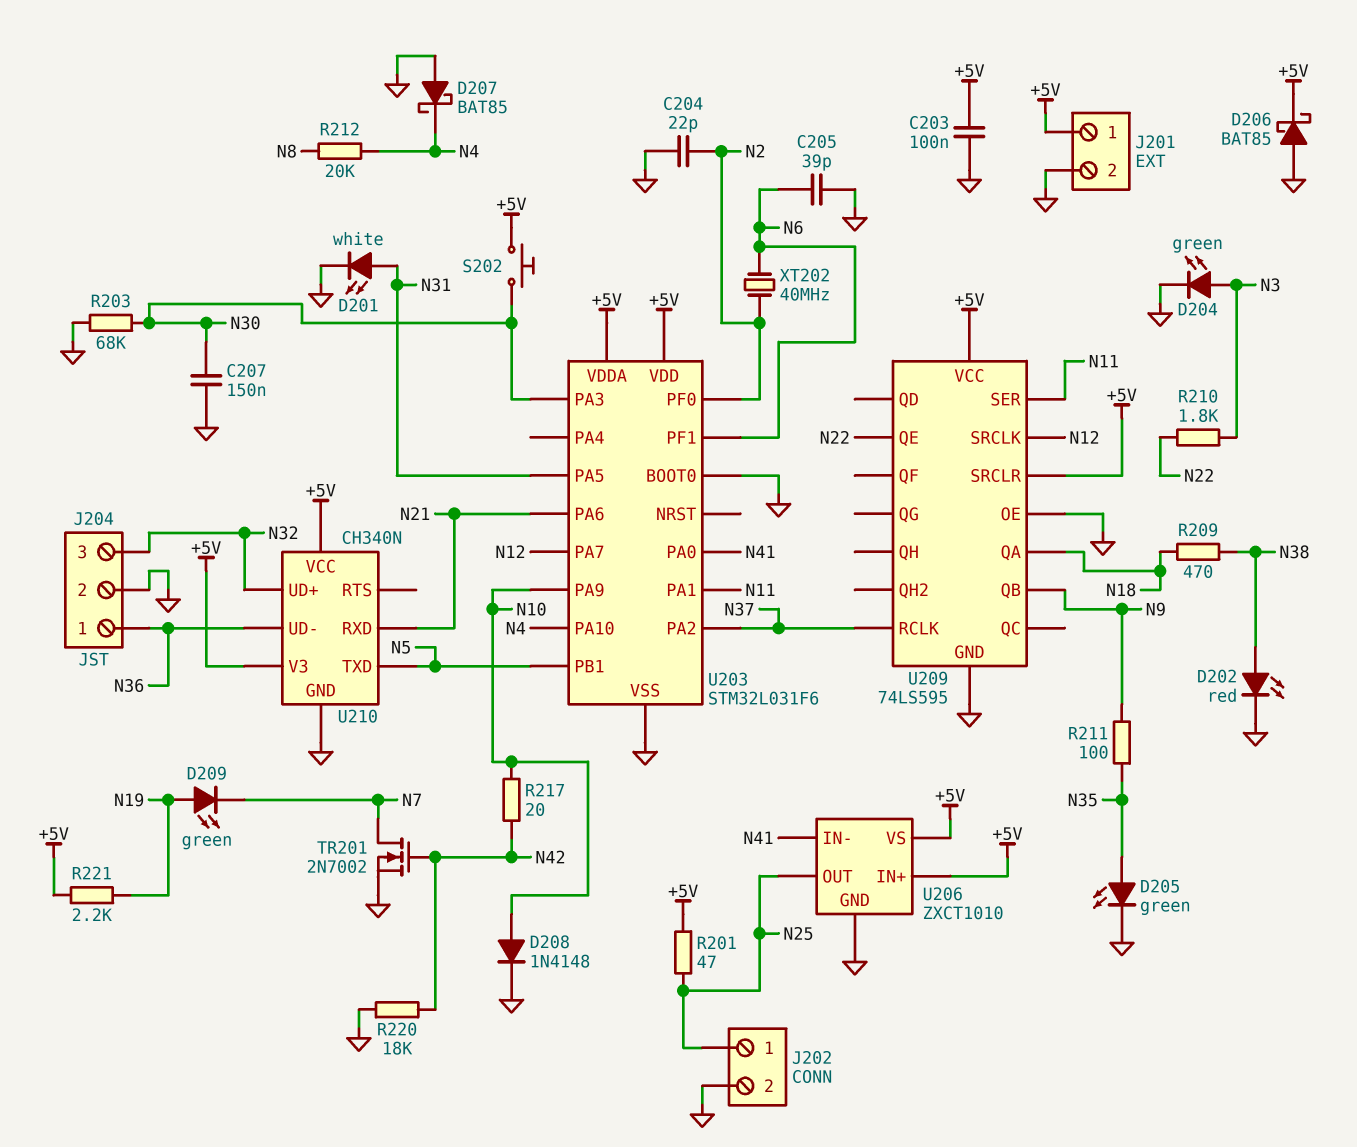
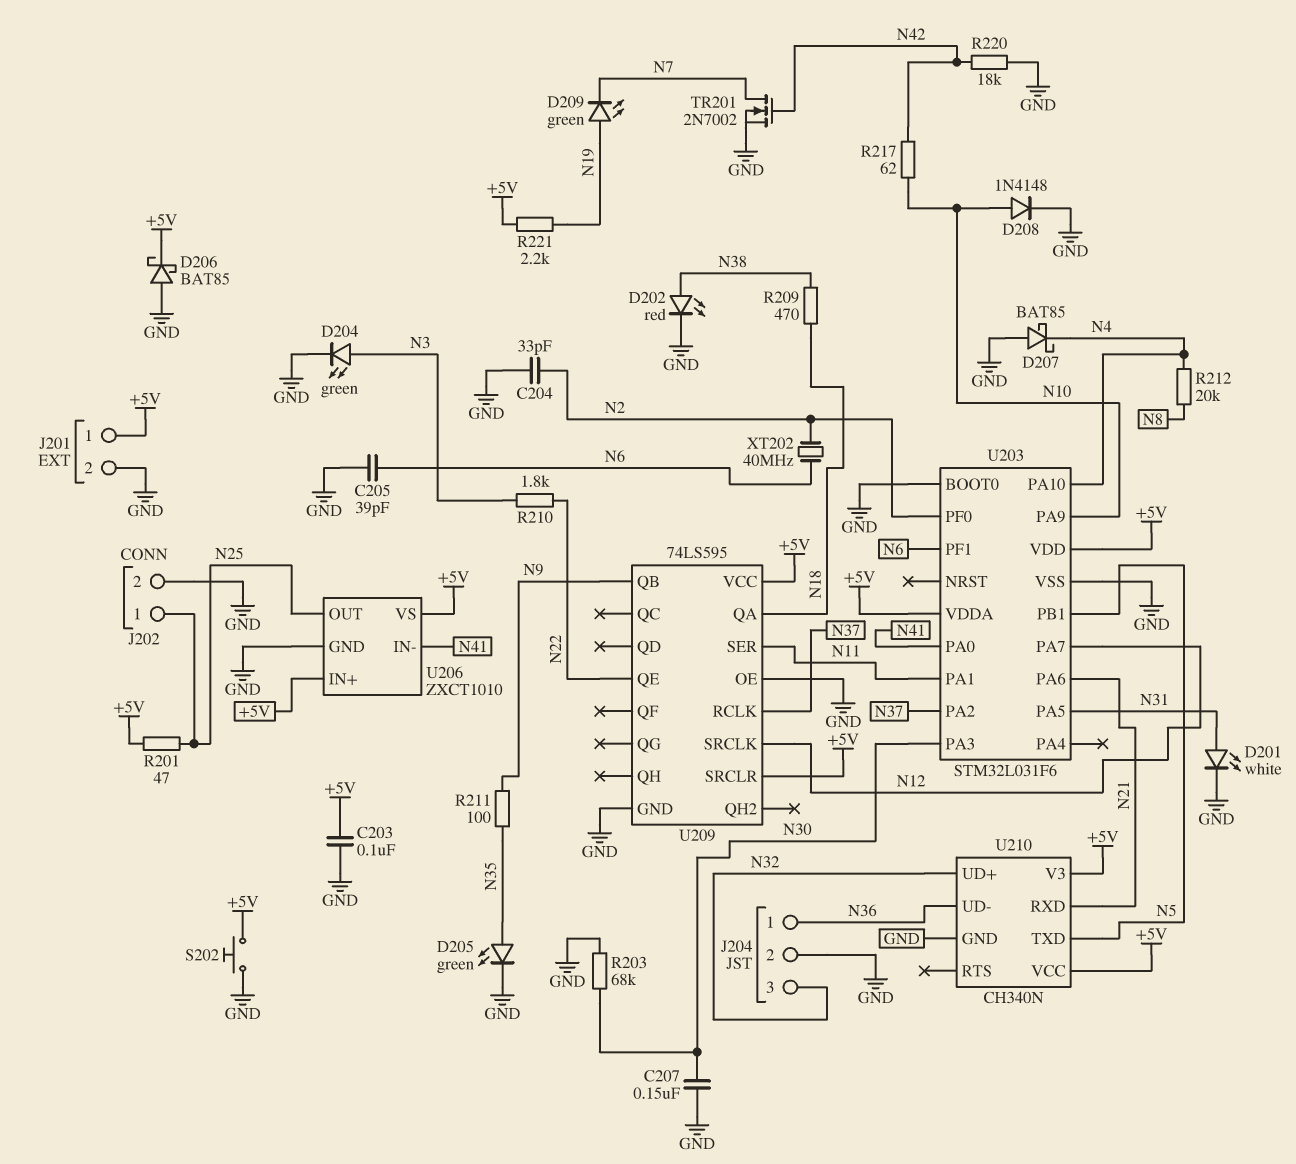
C204: 22pF (GND, N2) -> 33pF (GND, N2)
R217: 20 (N10, N42) -> 62 (N10, N42)
S202: button (+5V, N30) -> button (+5V, GND)

